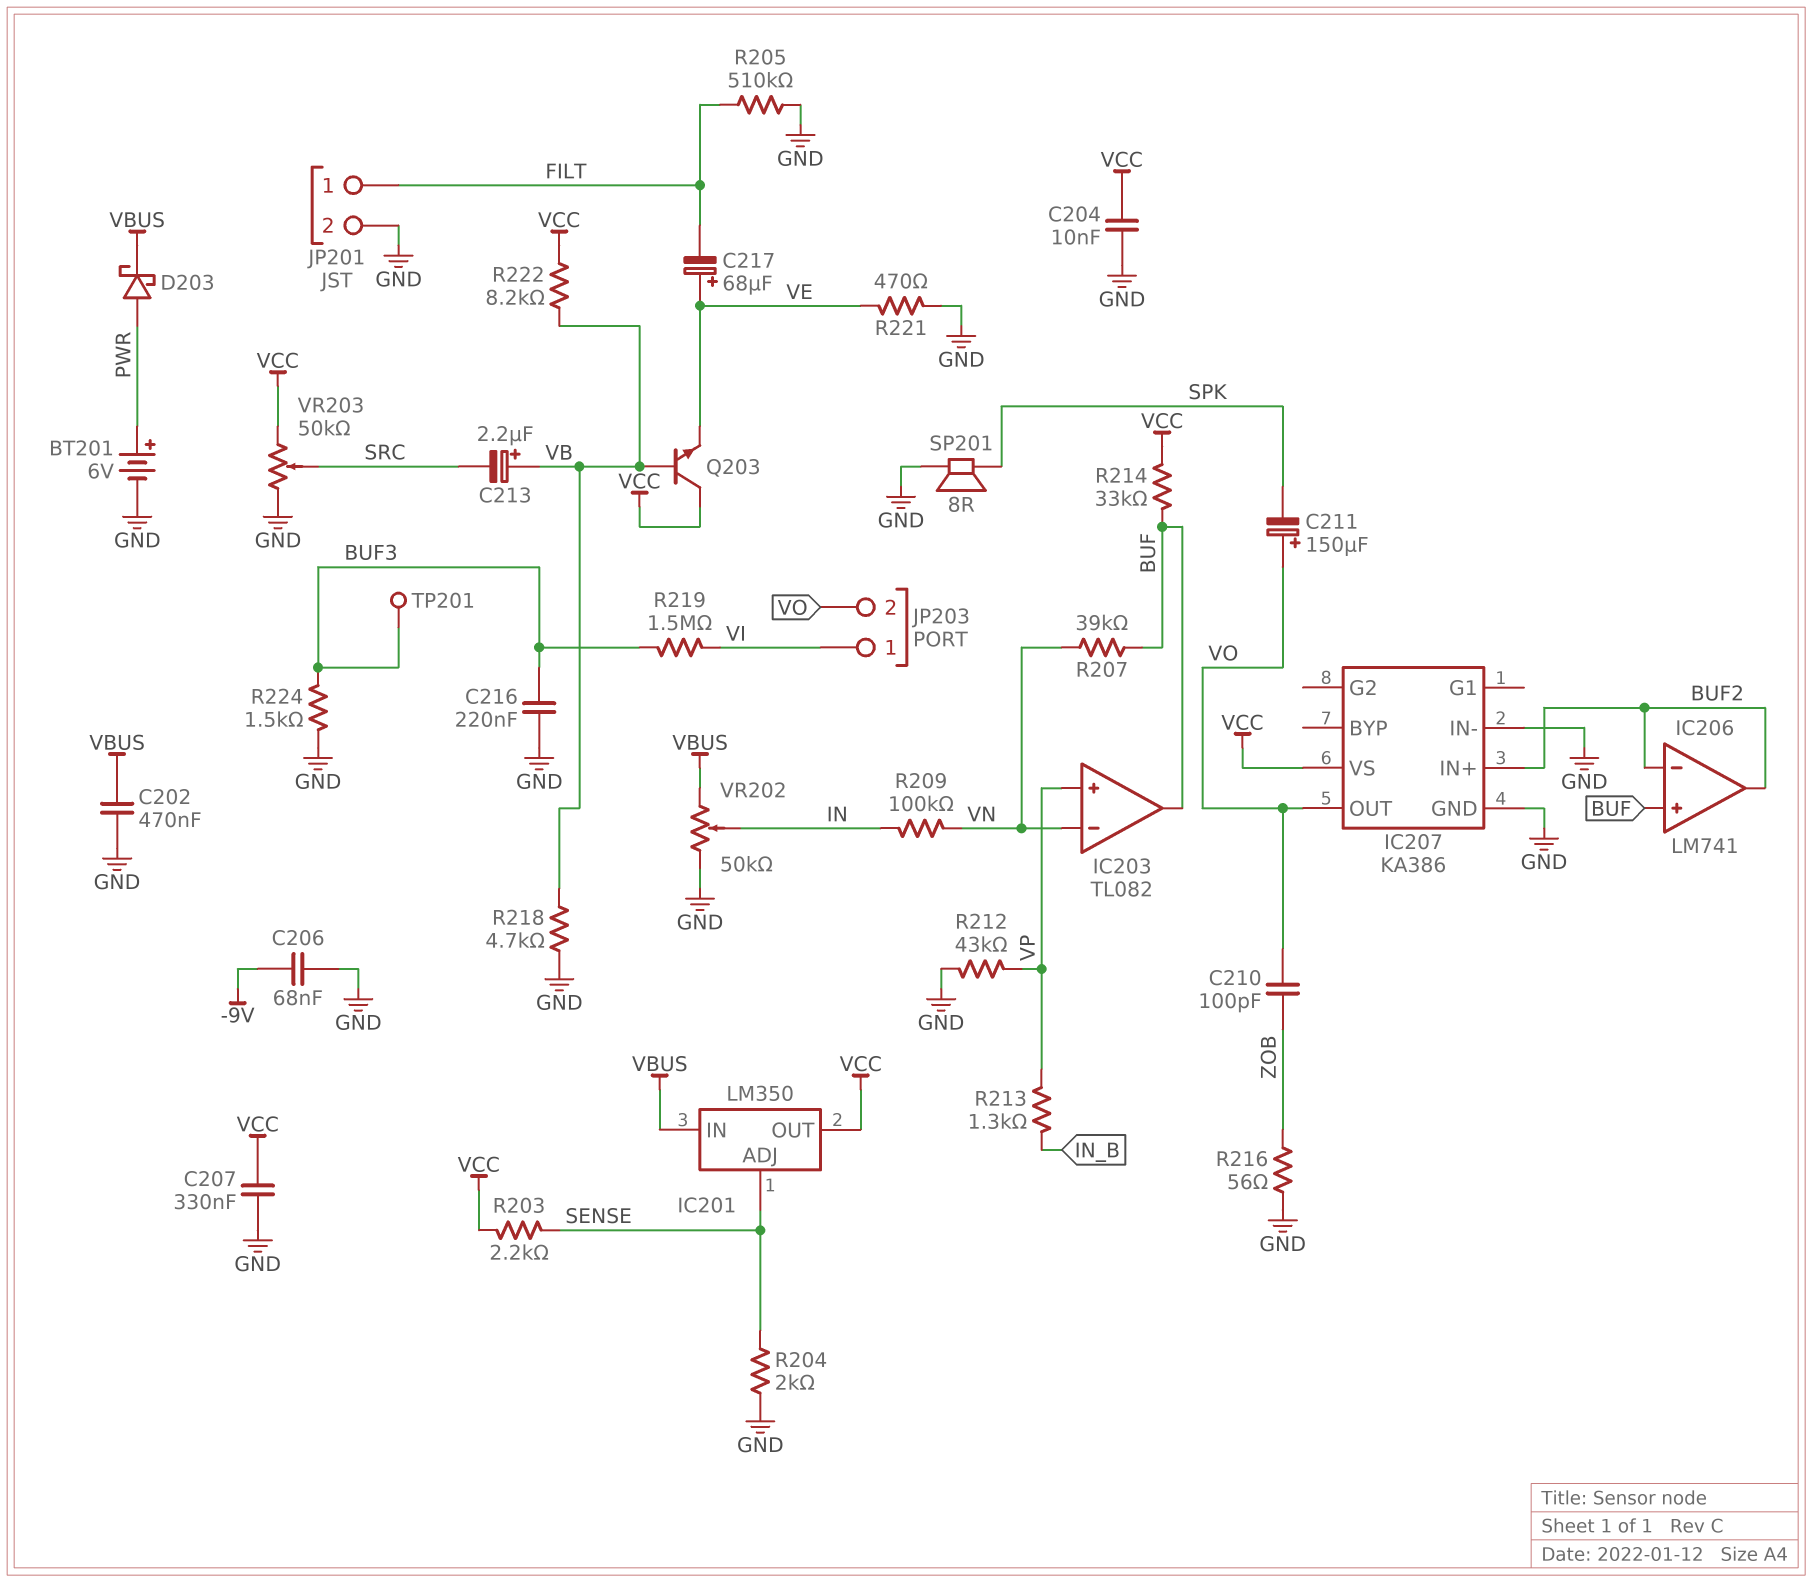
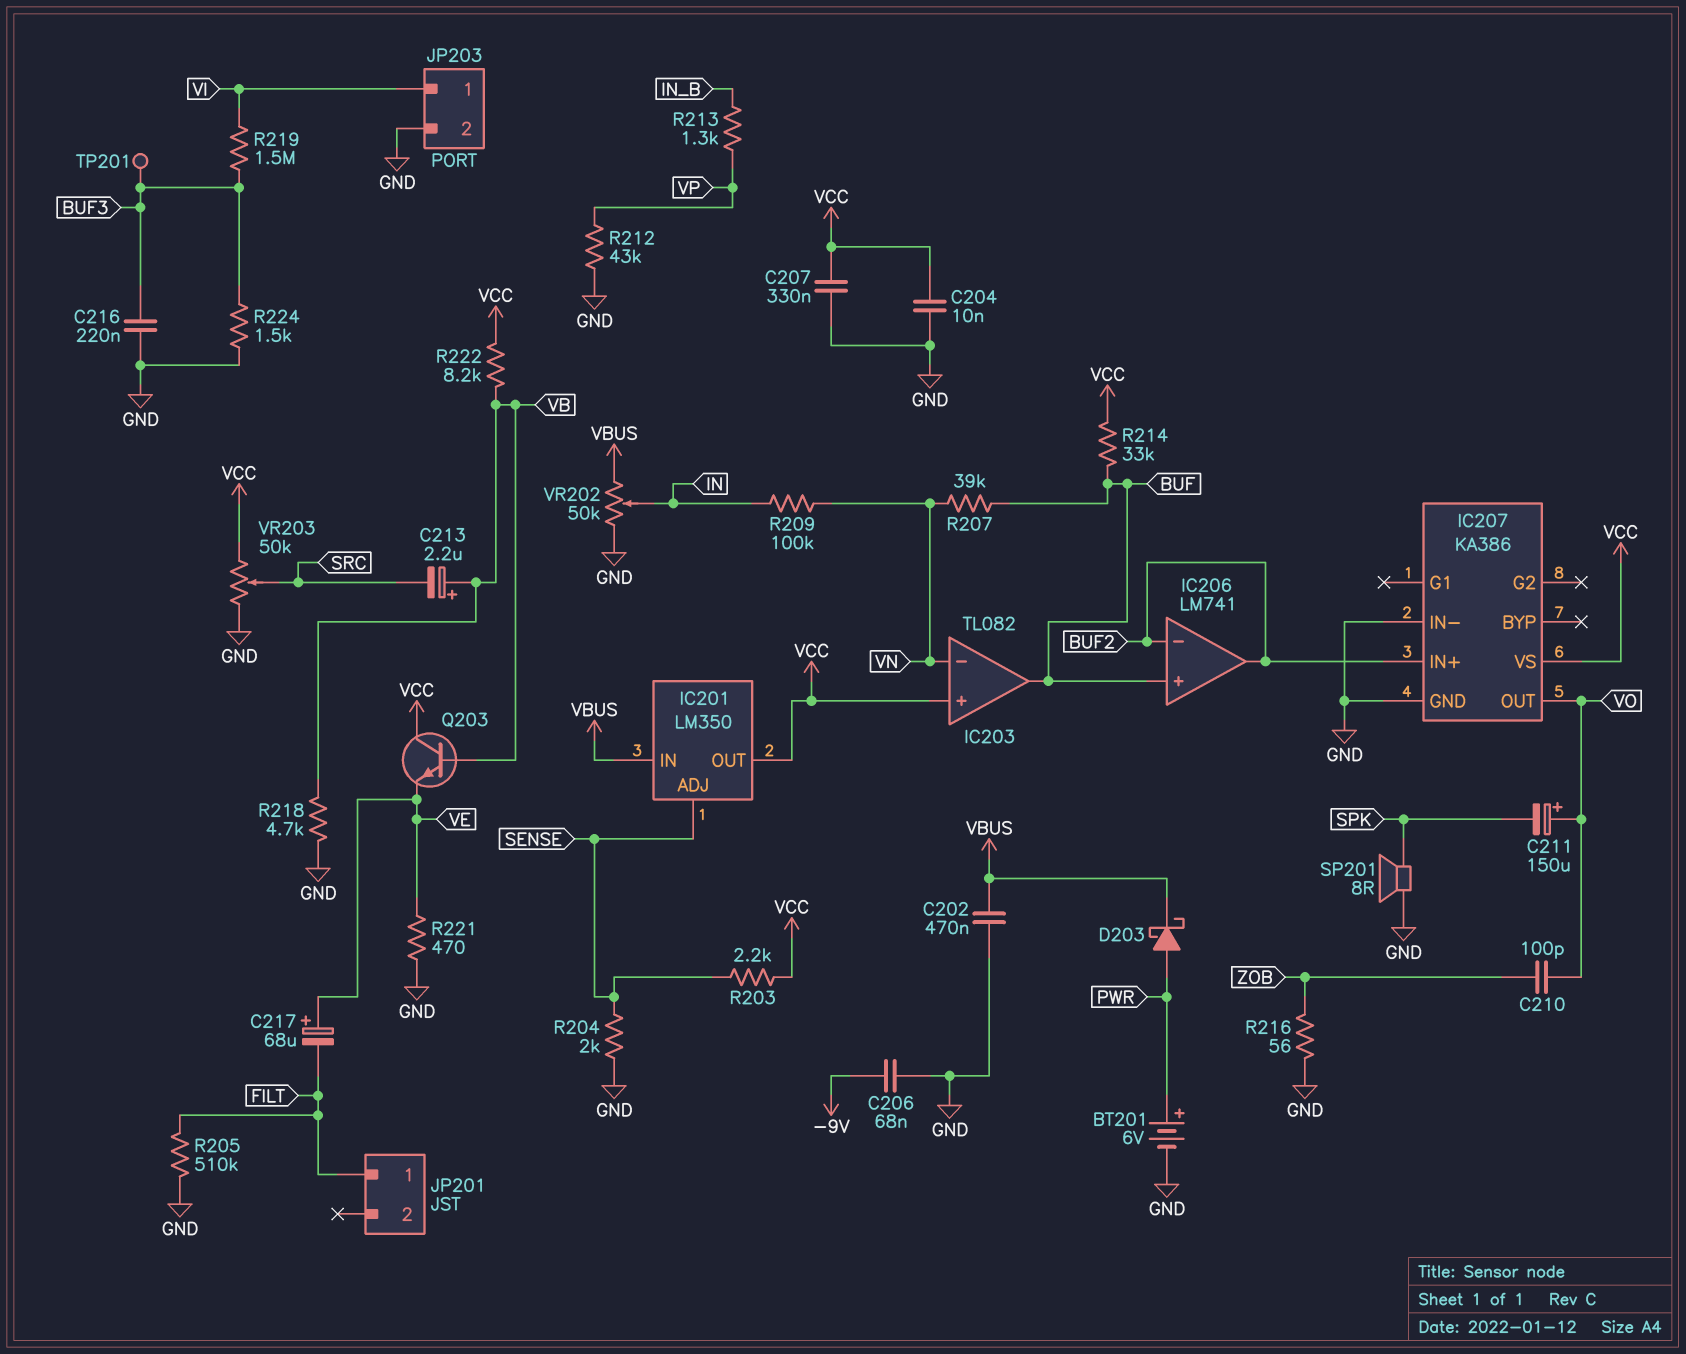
IC203 pin in+: VP -> VCC
JP201 pin 2: GND -> none
JP203 pin 2: VO -> GND

